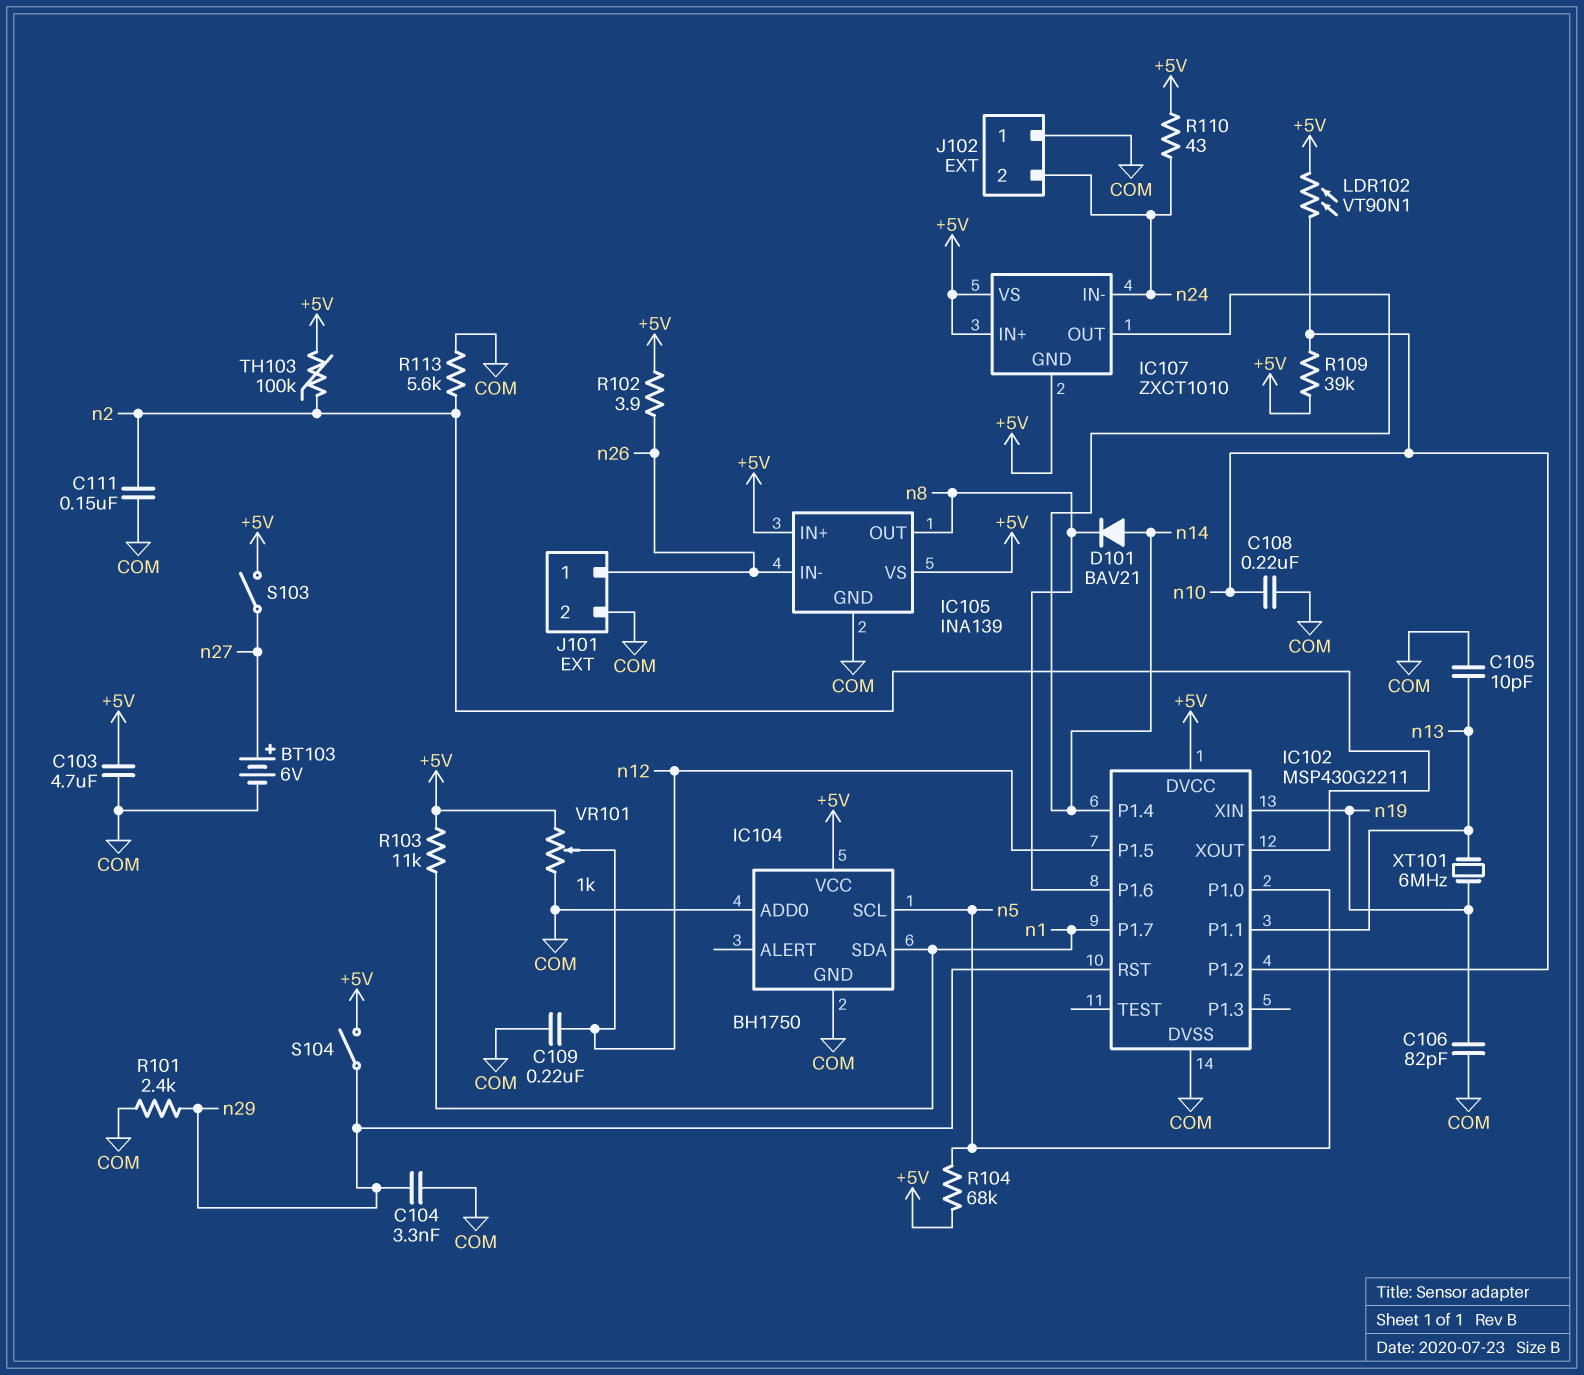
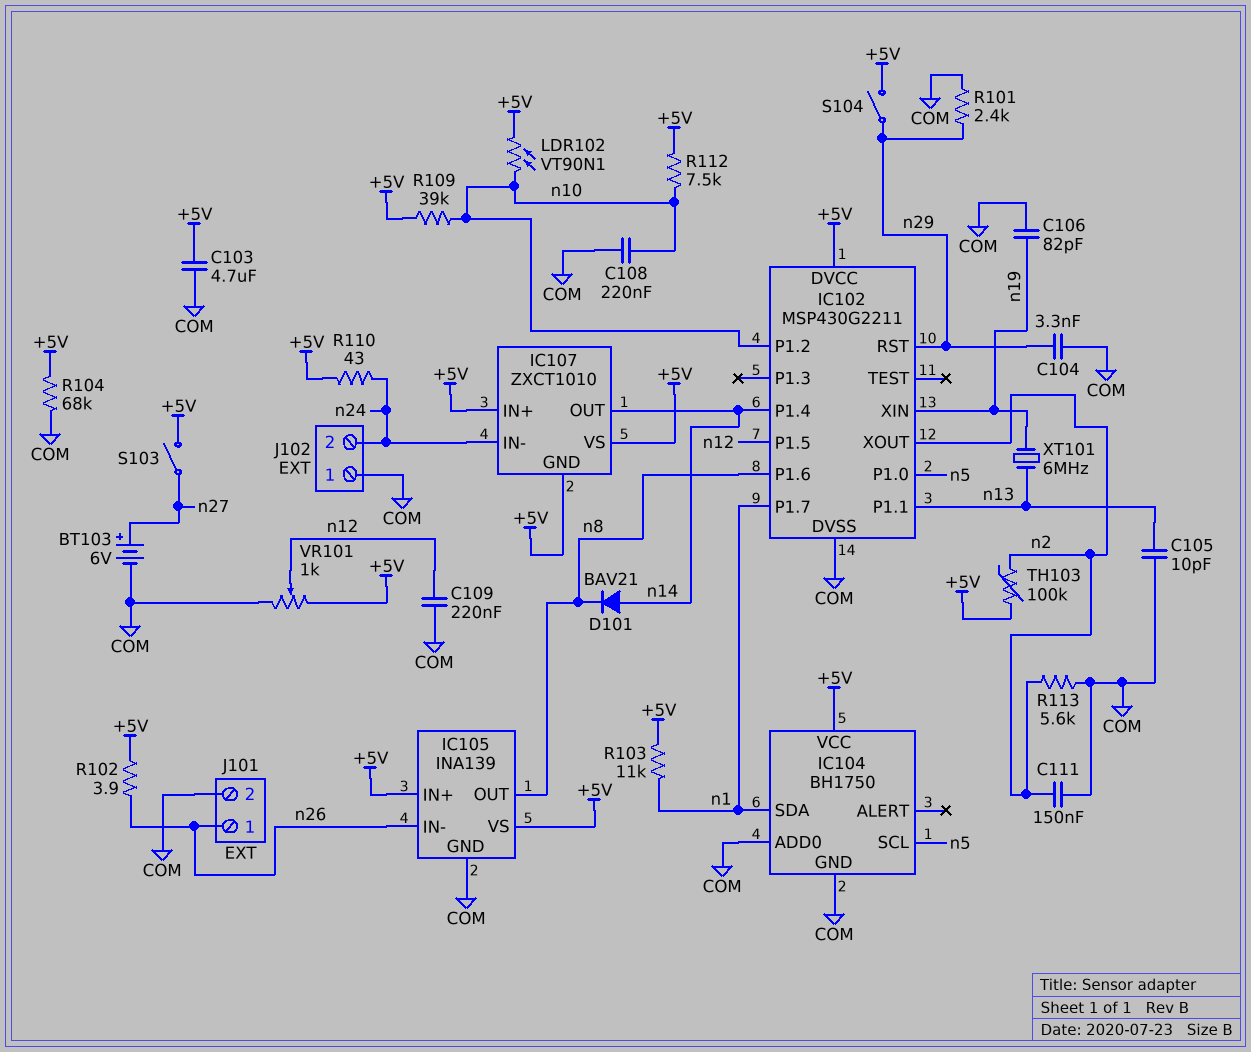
R104: 68k (+5V, n5) -> 68k (+5V, COM)
R112: none -> 7.5k (+5V, n10)

